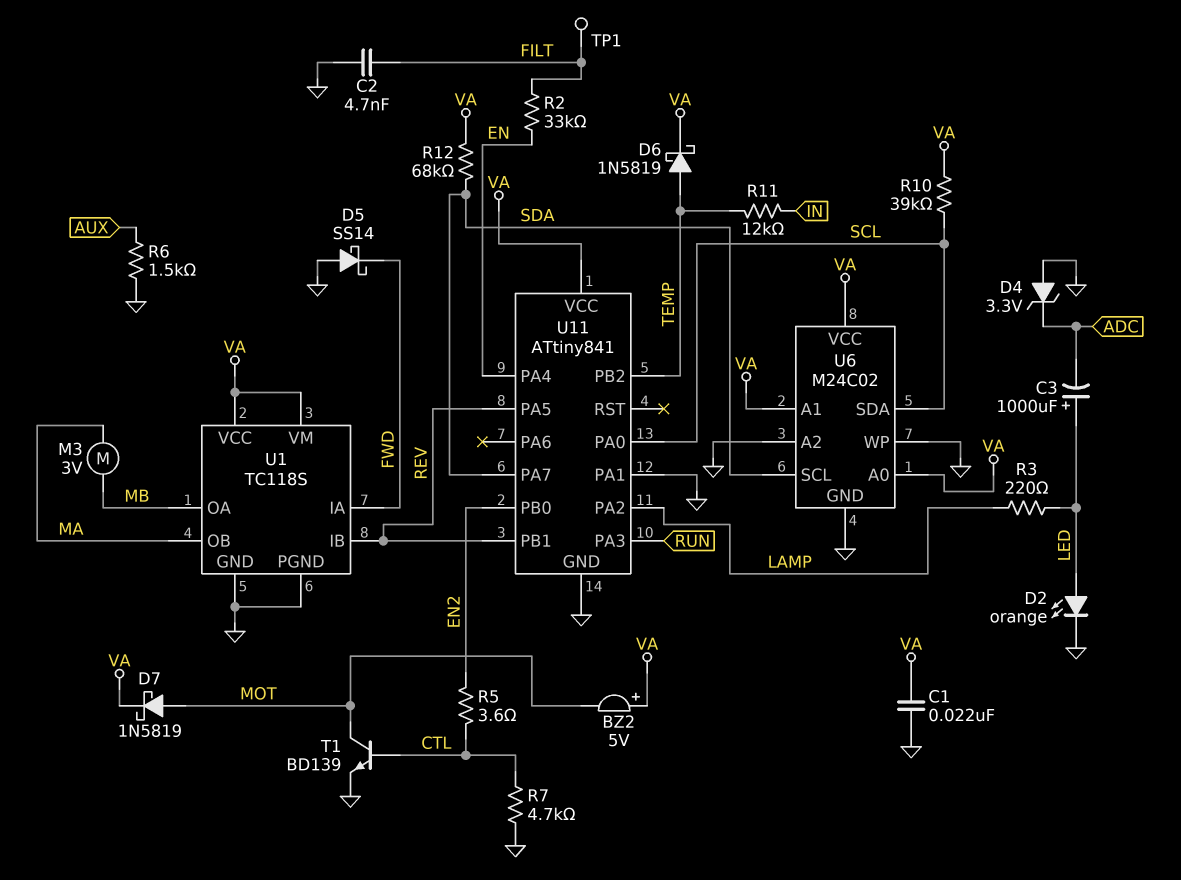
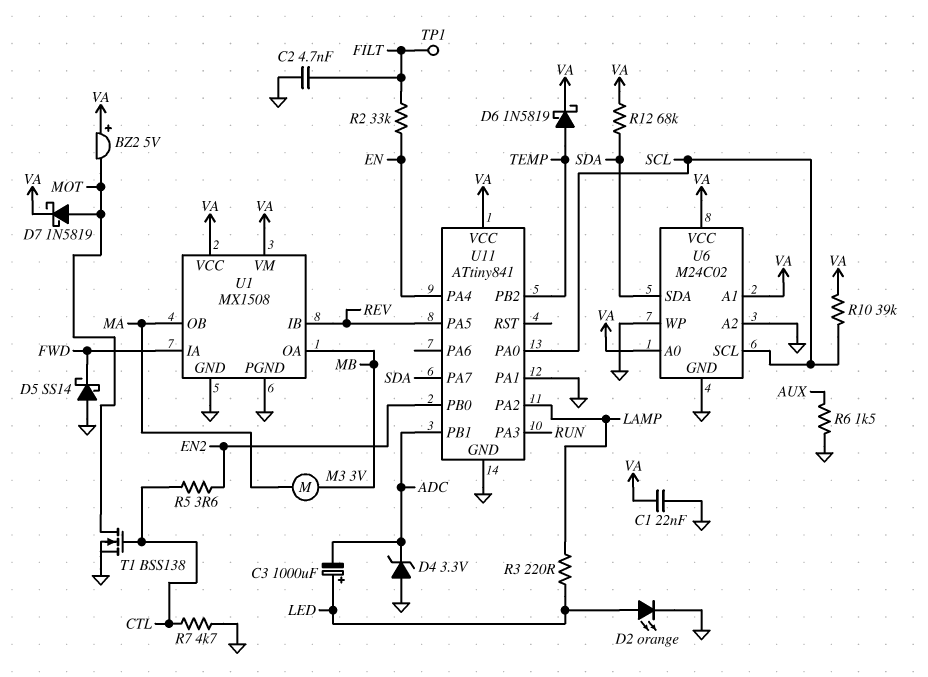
R11: 12k (IN, TEMP) -> none
T1: NPN BD139 (B CTL, C MOT, E GND) -> NMOS BSS138 (G CTL, D MOT, S GND)
U1: TC118S -> MX1508
U6 pin SCL: SDA -> SCL
U6 pin SDA: SCL -> SDA
U11 pin PB1: REV -> ADC

